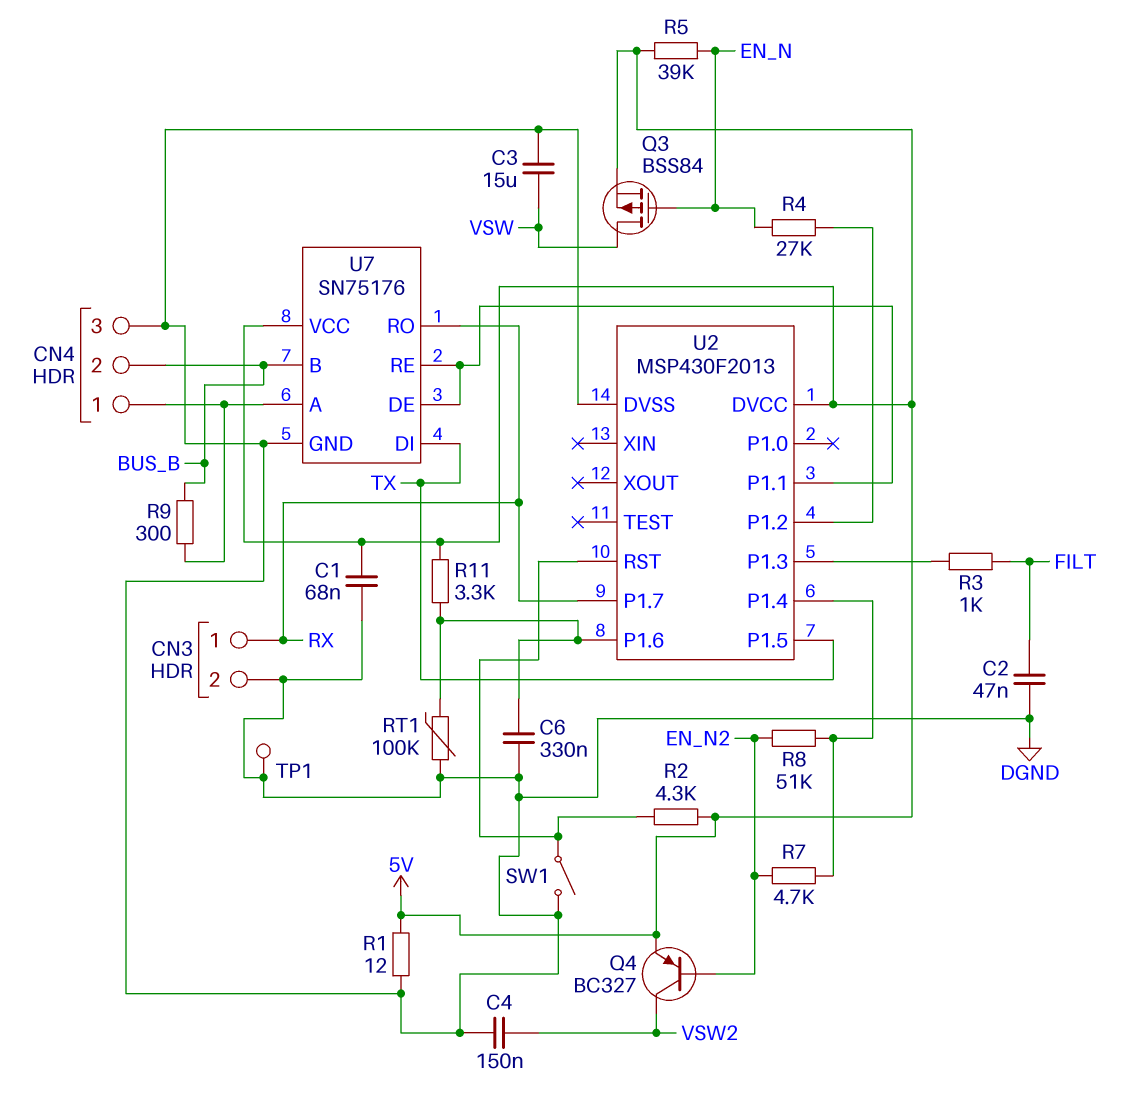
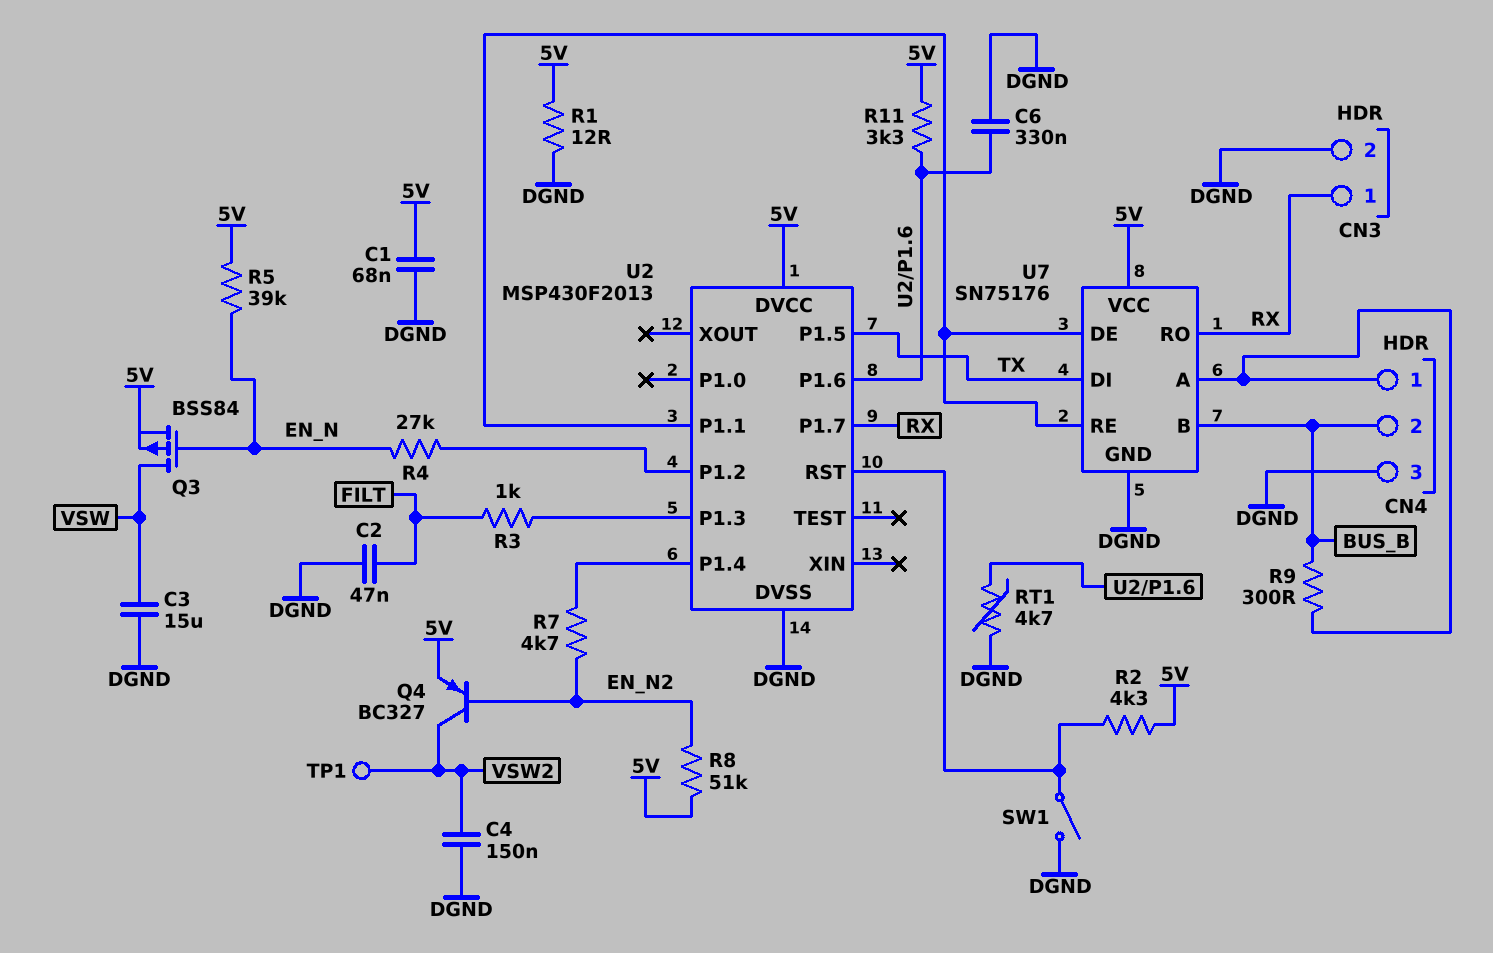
R8: 51k (EN_N2, U2/P1.4) -> 51k (5V, EN_N2)
RT1: 100k (DGND, U2/P1.6) -> 4.7k (DGND, U2/P1.6)
TP1: test point (DGND) -> test point (VSW2)

